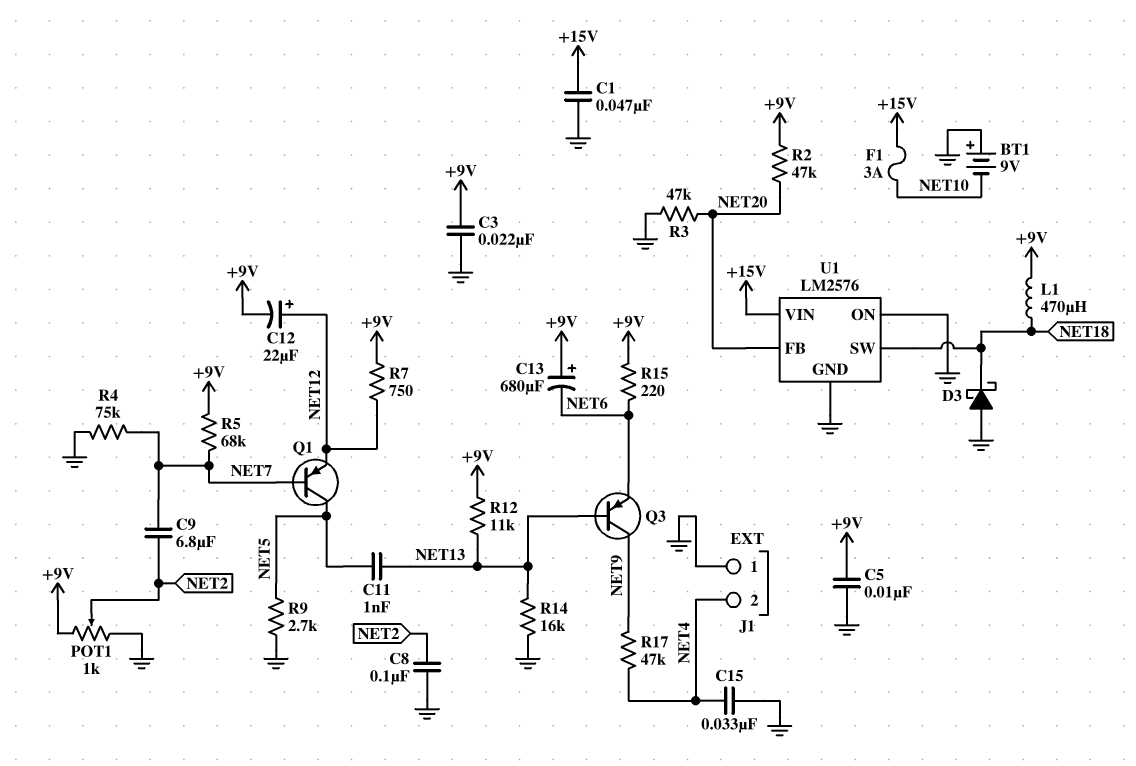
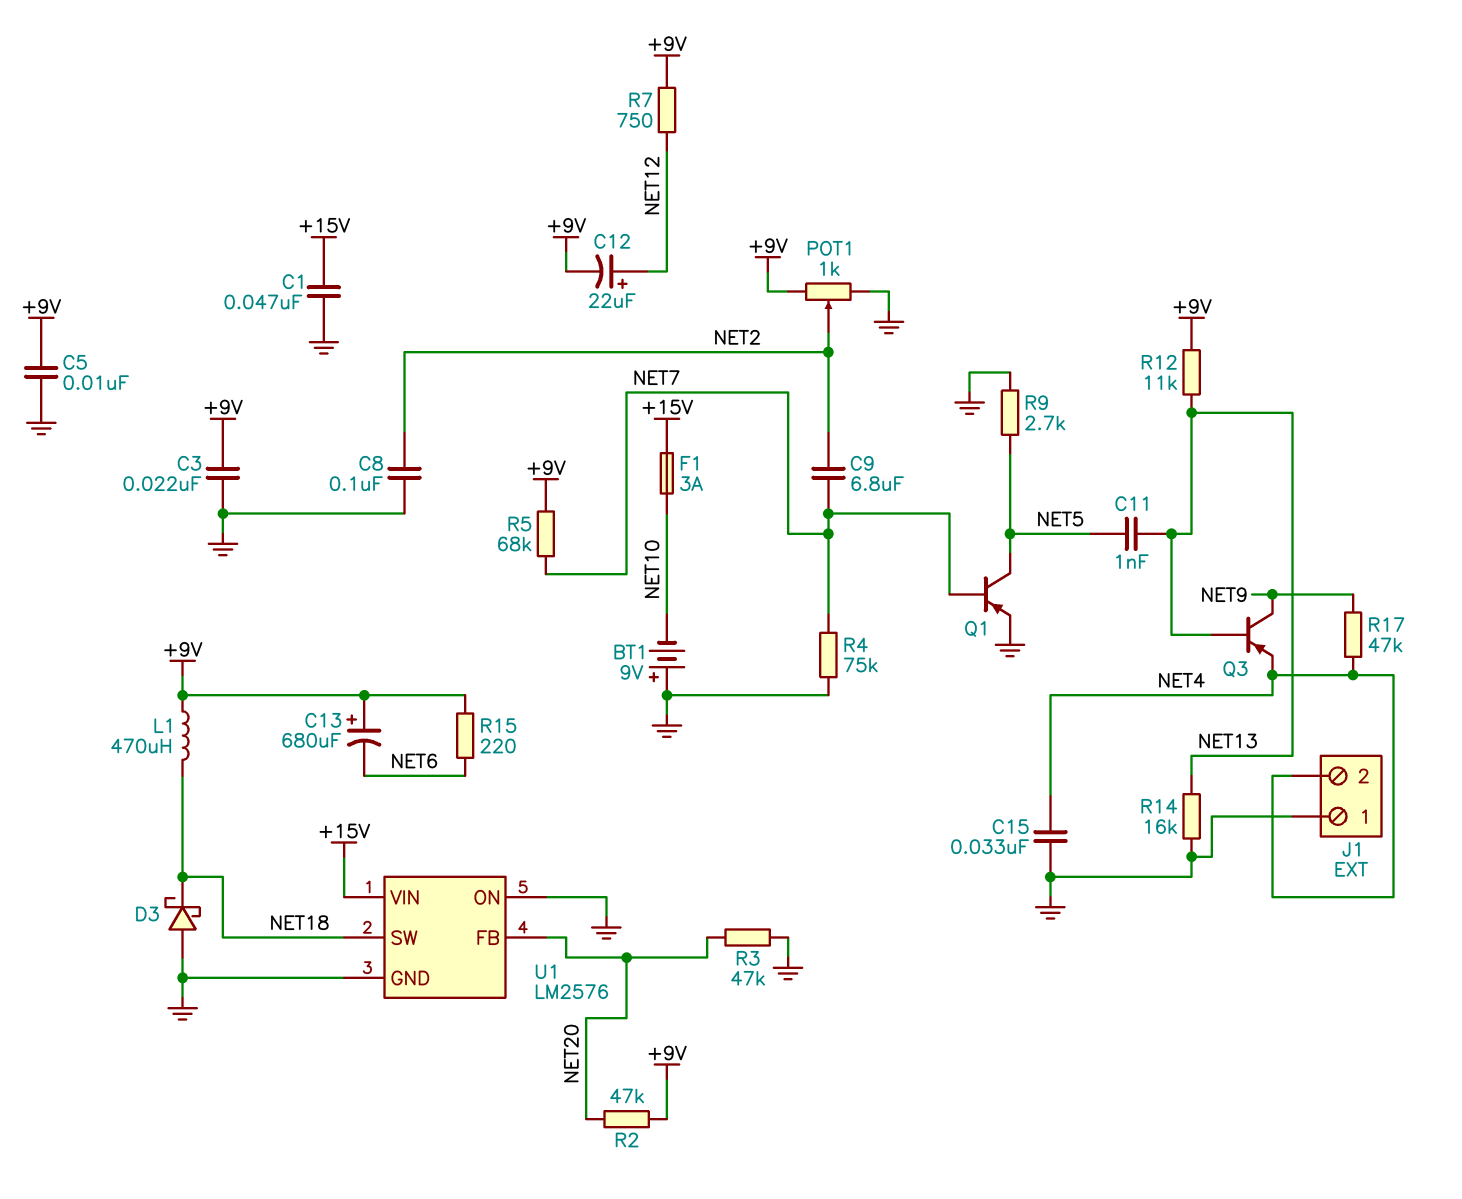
Q1: PNP (B NET7, C NET5, E NET12) -> PNP (B NET7, C NET5, E GND)
Q3: PNP (B NET13, C NET9, E NET6) -> PNP (B NET13, C NET9, E NET4)

